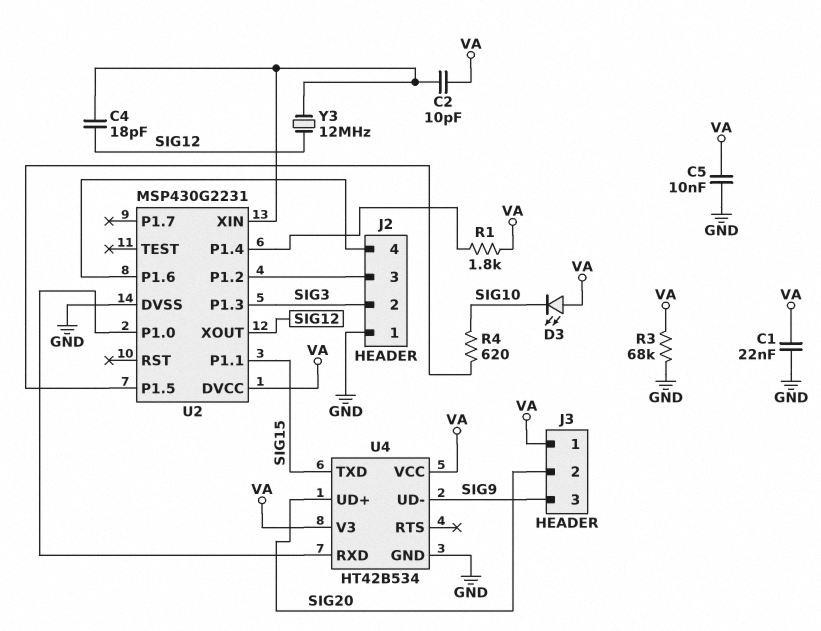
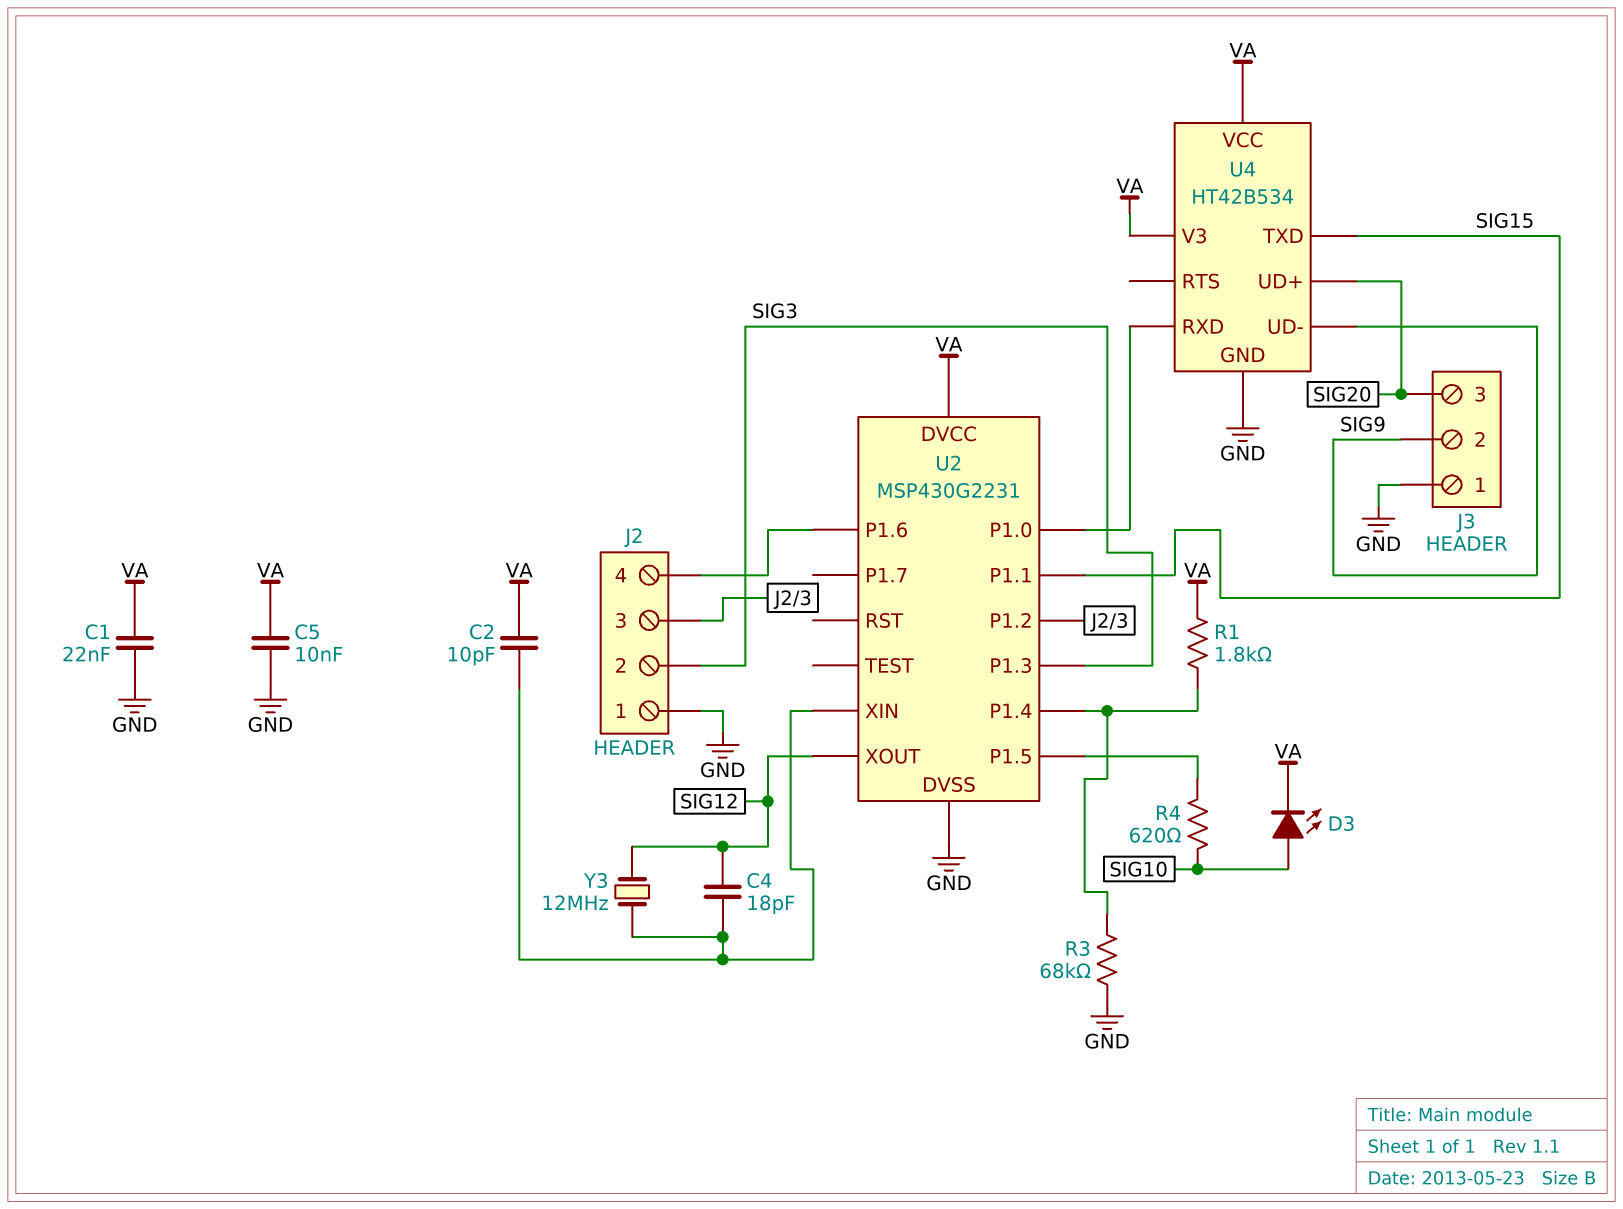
D3: LED (A VA, K SIG10) -> LED (A SIG10, K VA)
J3 pin 1: VA -> GND
J3 pin 2: SIG20 -> SIG9
J3 pin 3: SIG9 -> SIG20
R3: 68k (GND, VA) -> 68k (GND, U2/P1.4)

